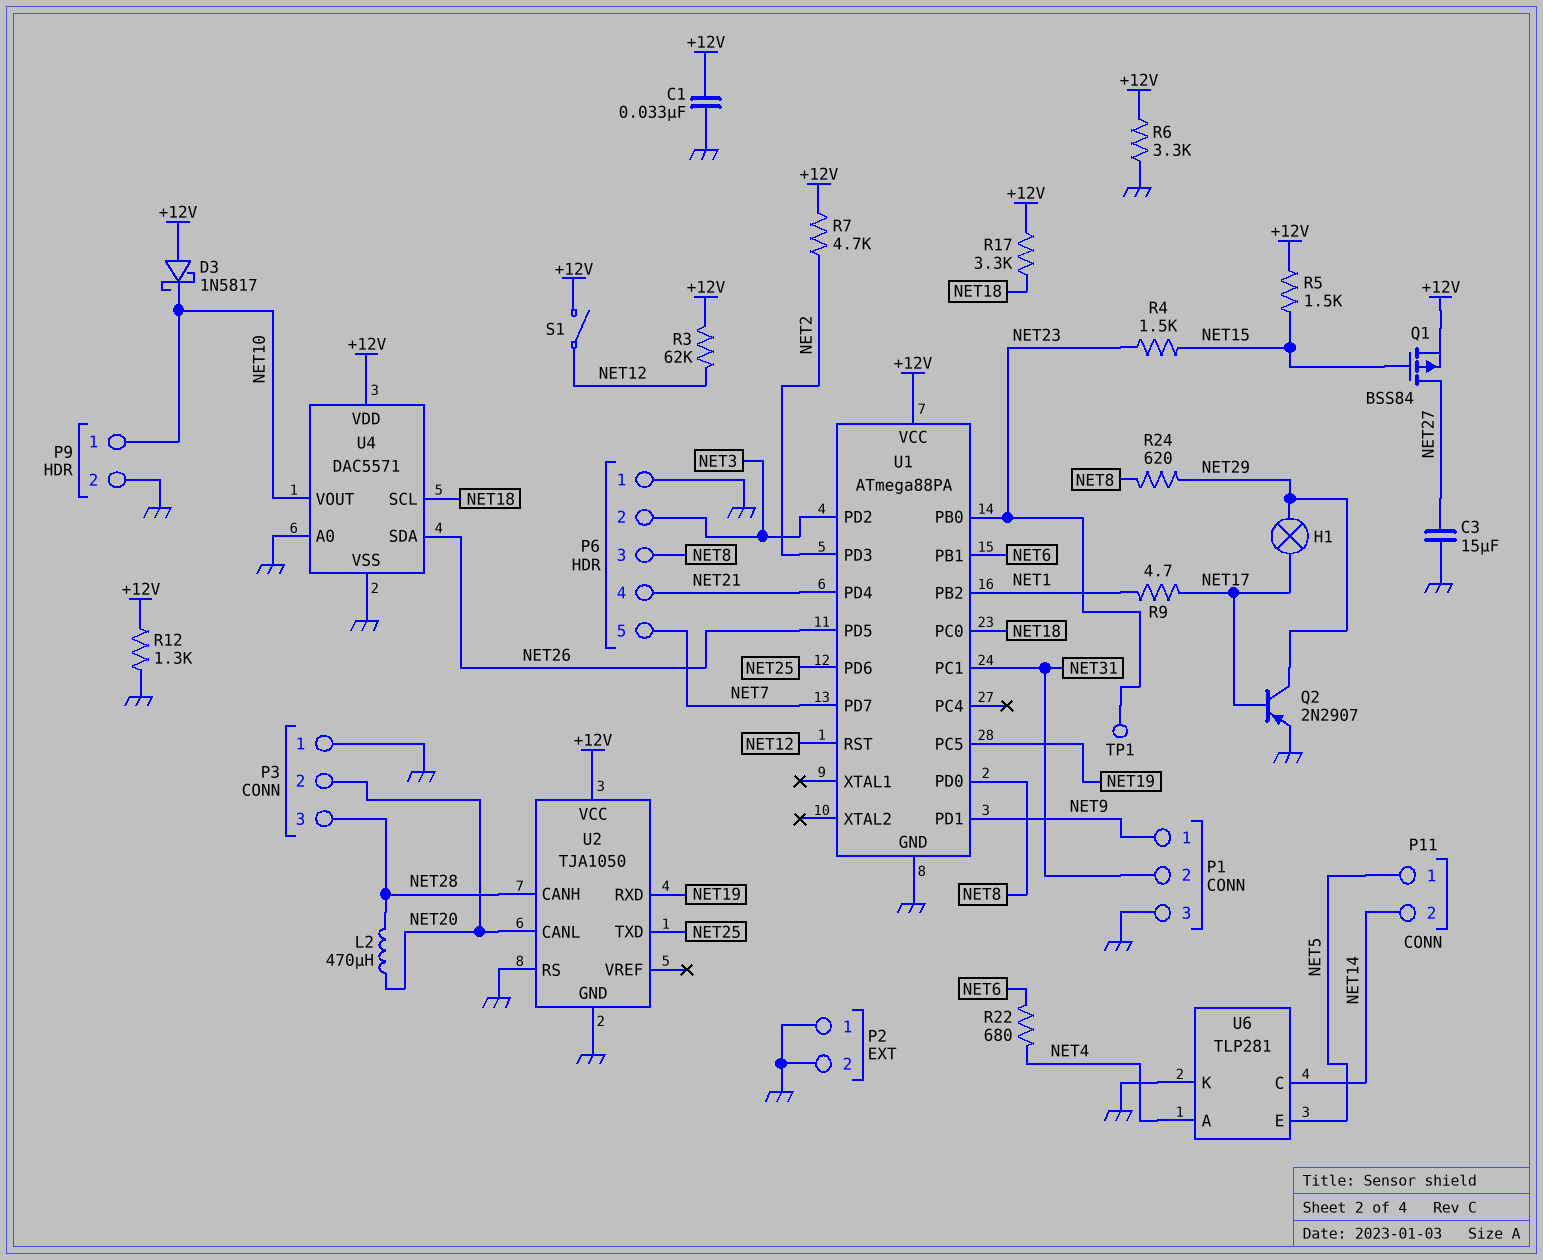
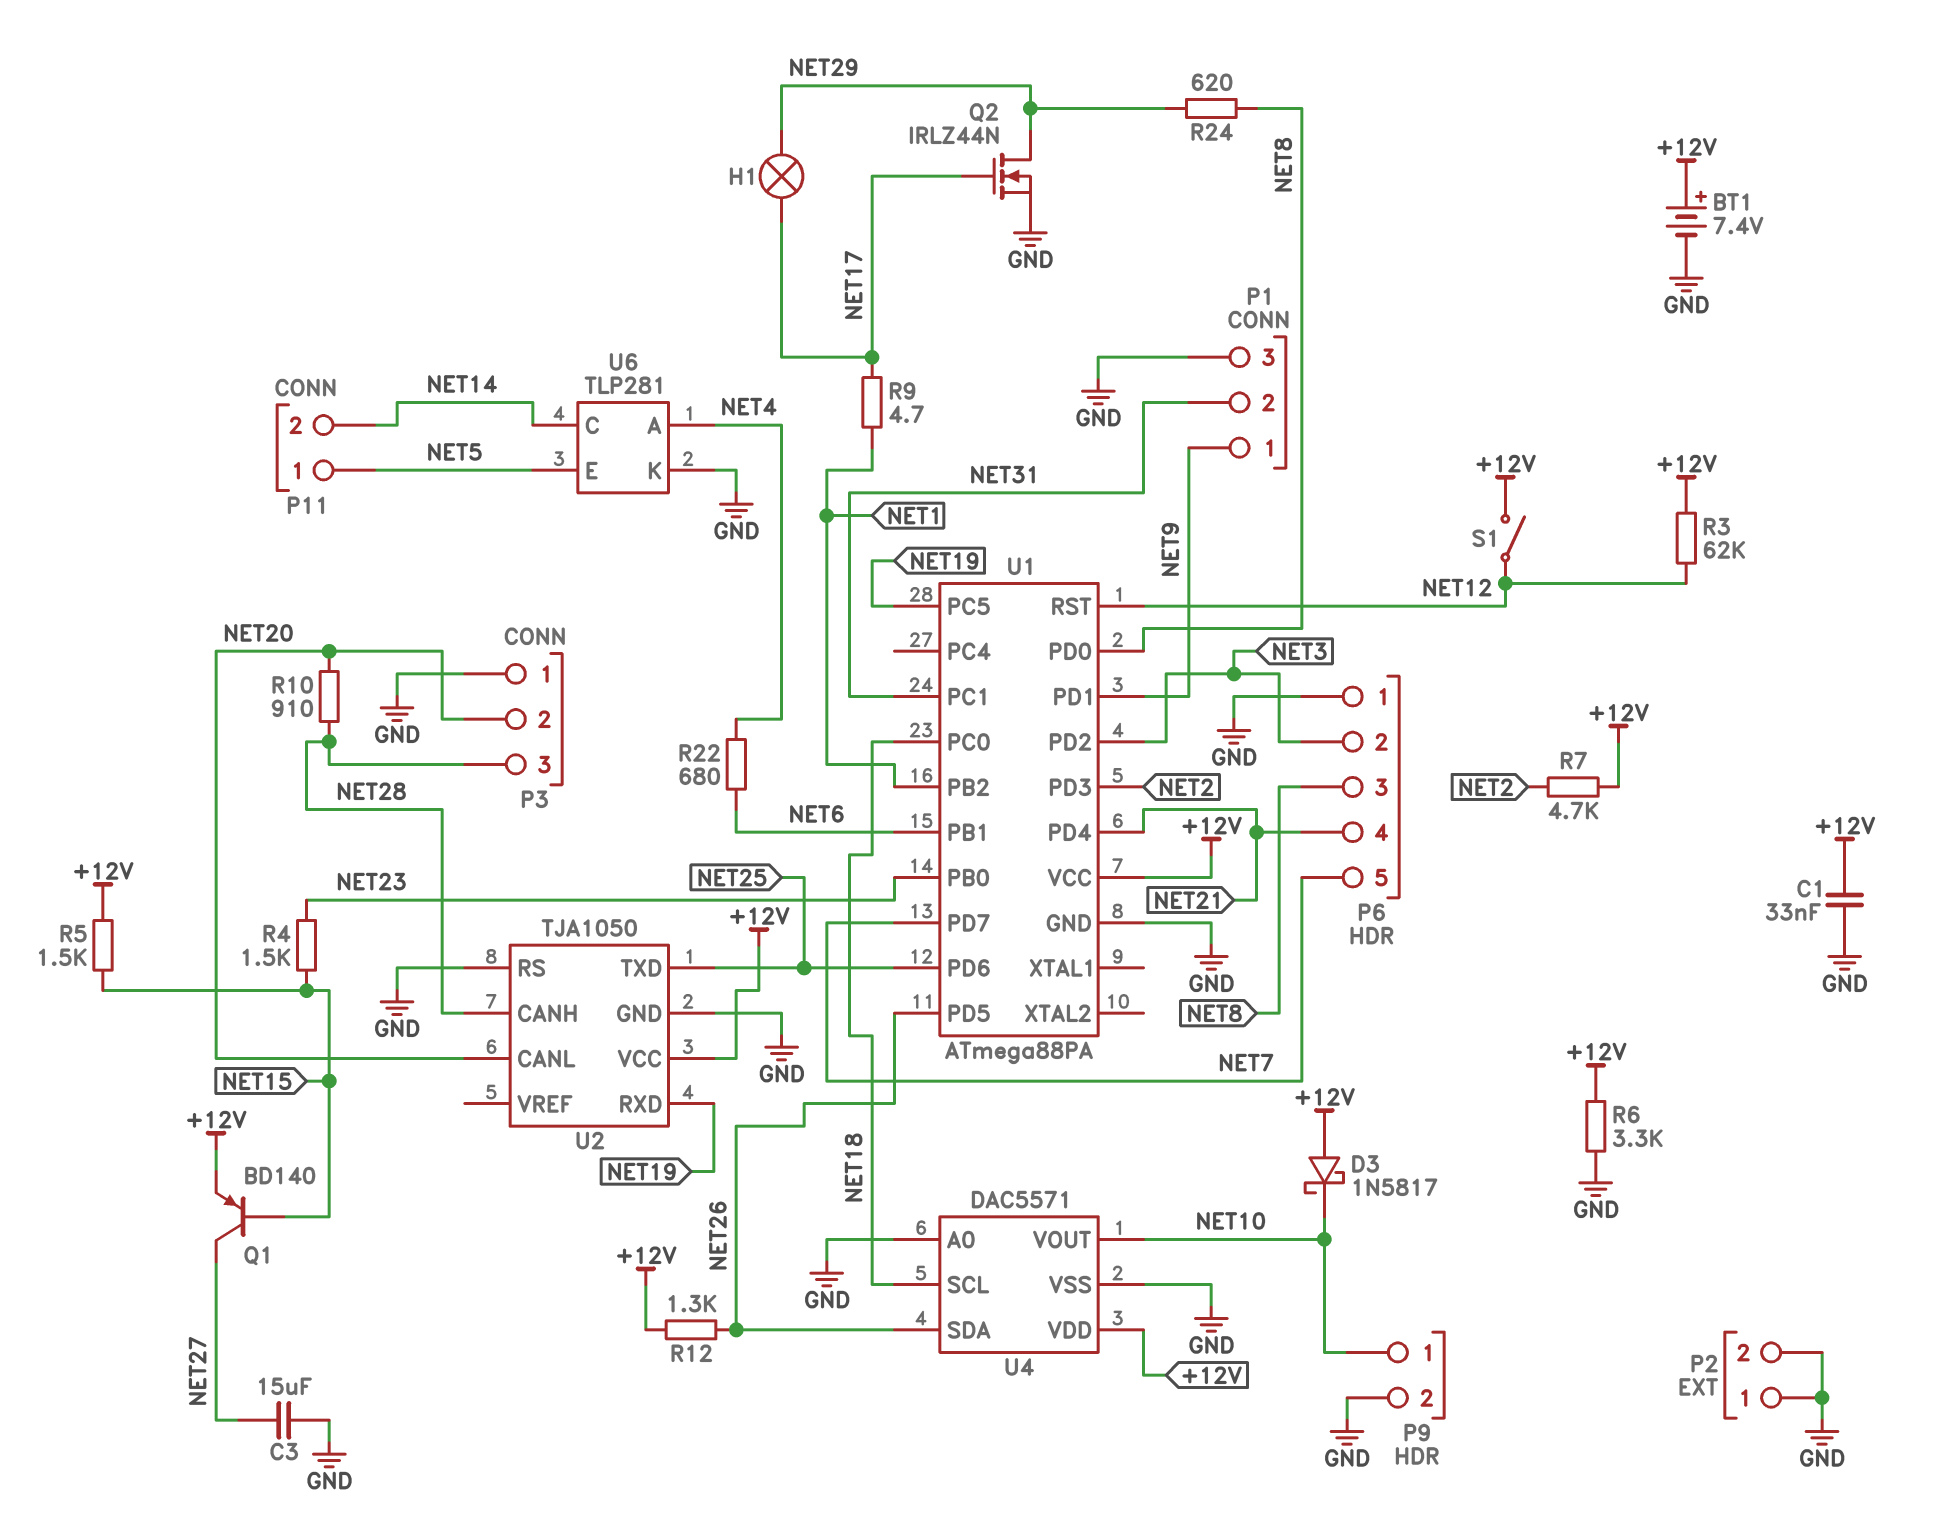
BT1: none -> 7.4V (plus +12V, minus GND)
L2: 470uH (NET20, NET28) -> none
Q1: PMOS BSS84 (G NET15, D NET27, S +12V) -> PNP BD140 (B NET15, C NET27, E +12V)
Q2: PNP 2N2907 (B NET17, C NET29, E GND) -> NMOS IRLZ44N (G NET17, D NET29, S GND)
R10: none -> 910 (NET20, NET28)
R12: 1.3k (+12V, GND) -> 1.3k (+12V, NET26)
R17: 3.3k (+12V, NET18) -> none
TP1: test point (NET23) -> none

